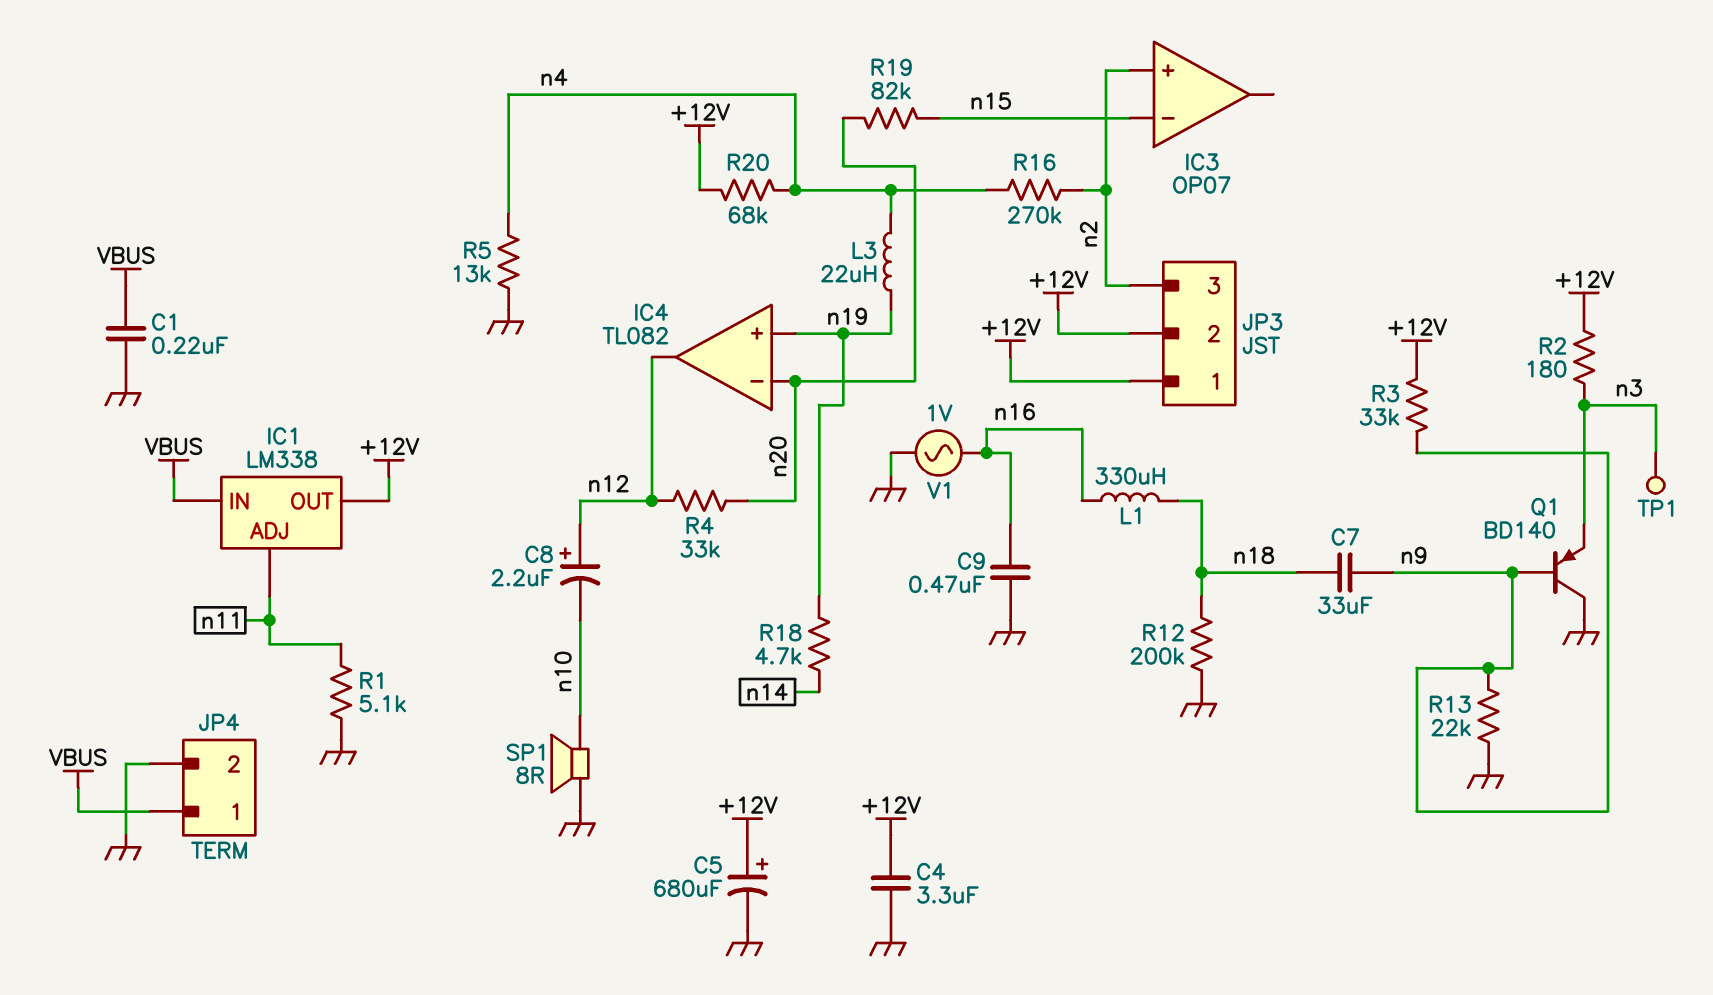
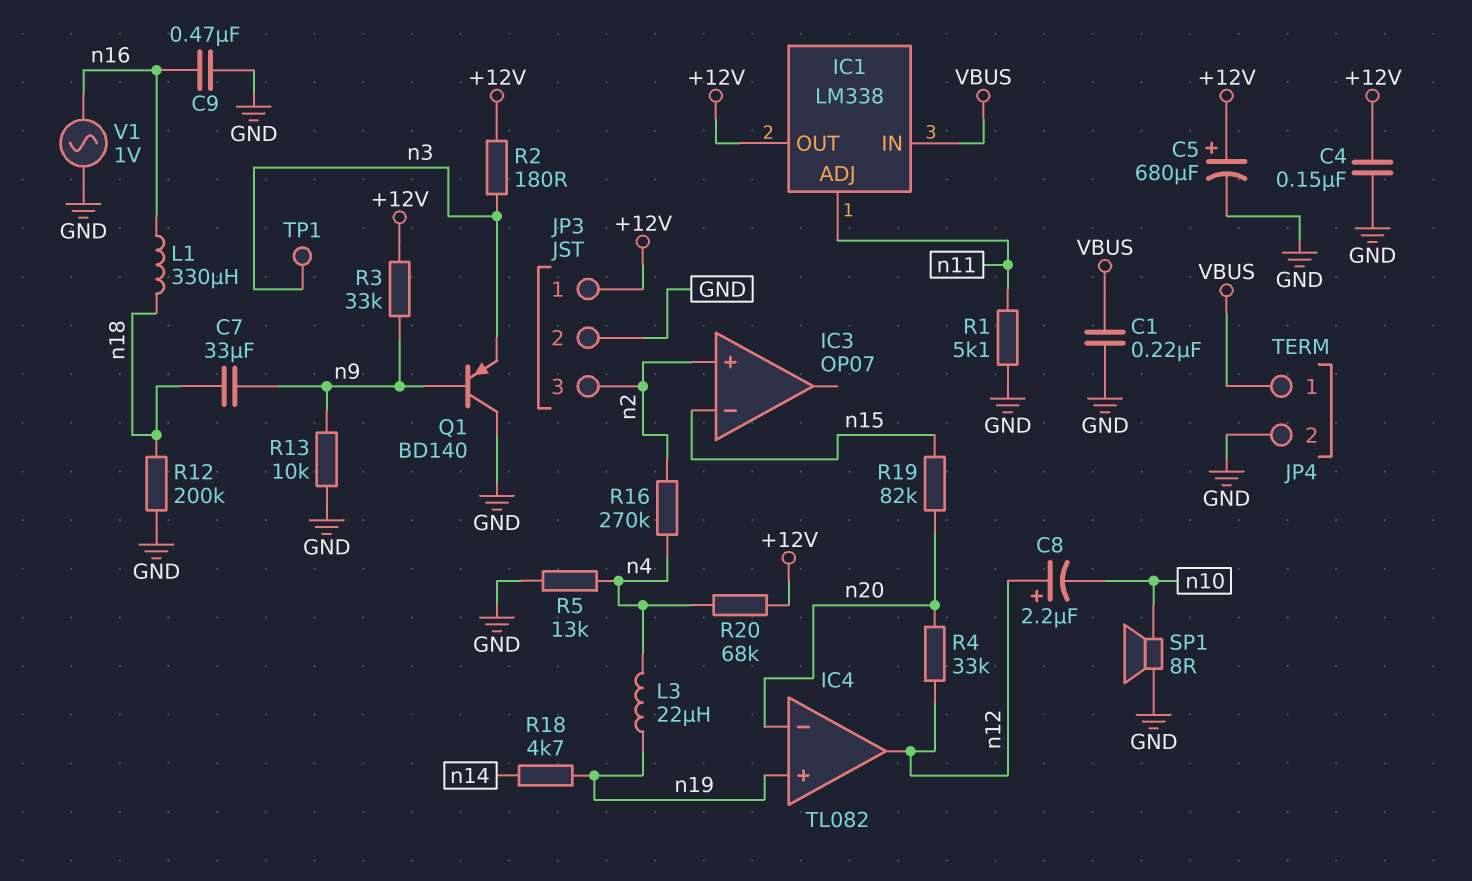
C4: 3.3uF (+12V, GND) -> 150nF (+12V, GND)
JP3 pin 2: +12V -> GND
R13: 22k (GND, n9) -> 10k (GND, n9)

